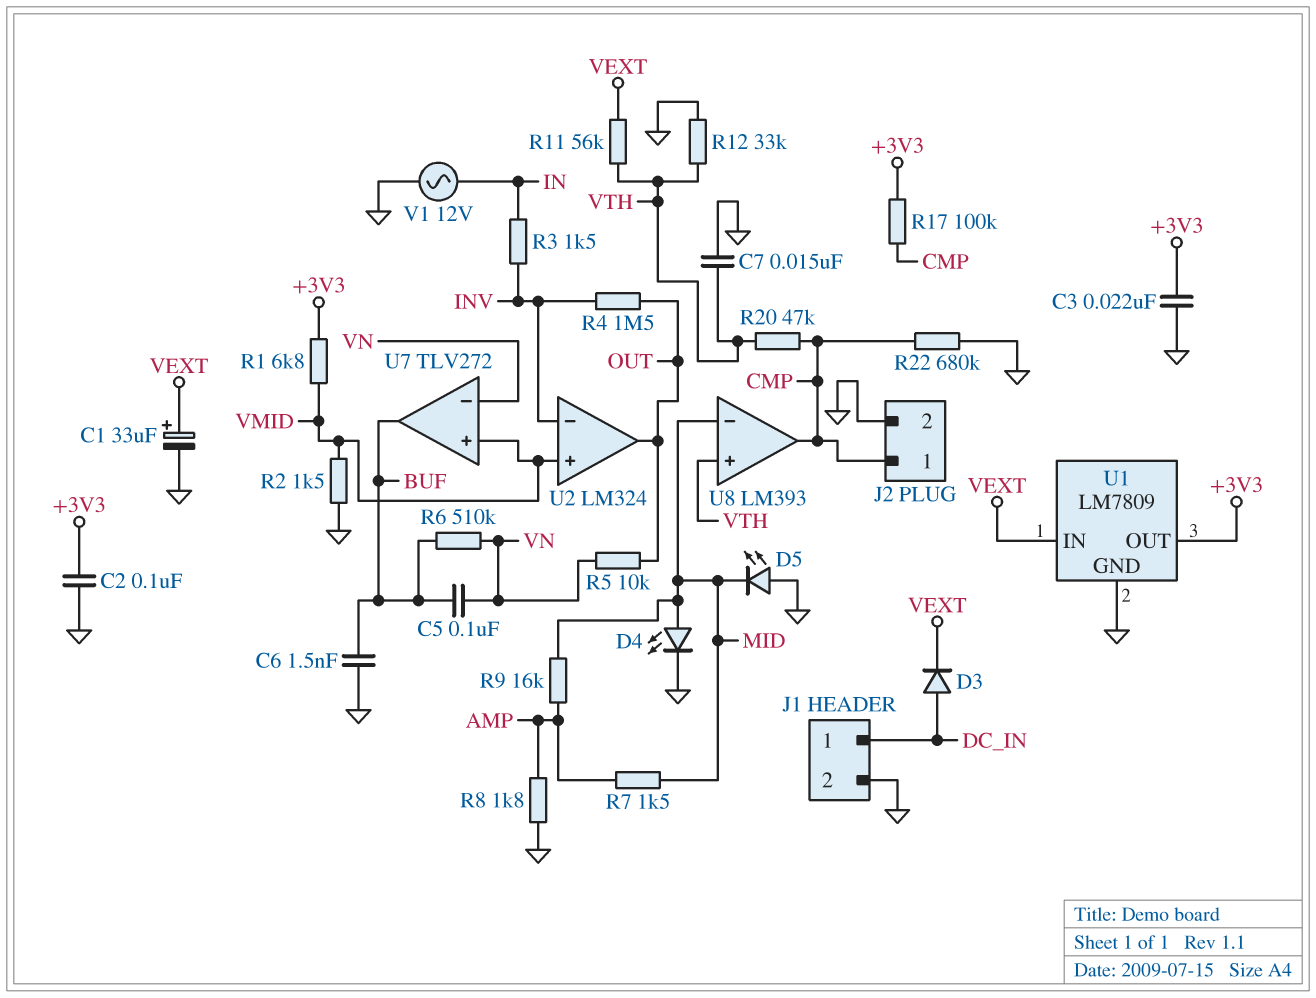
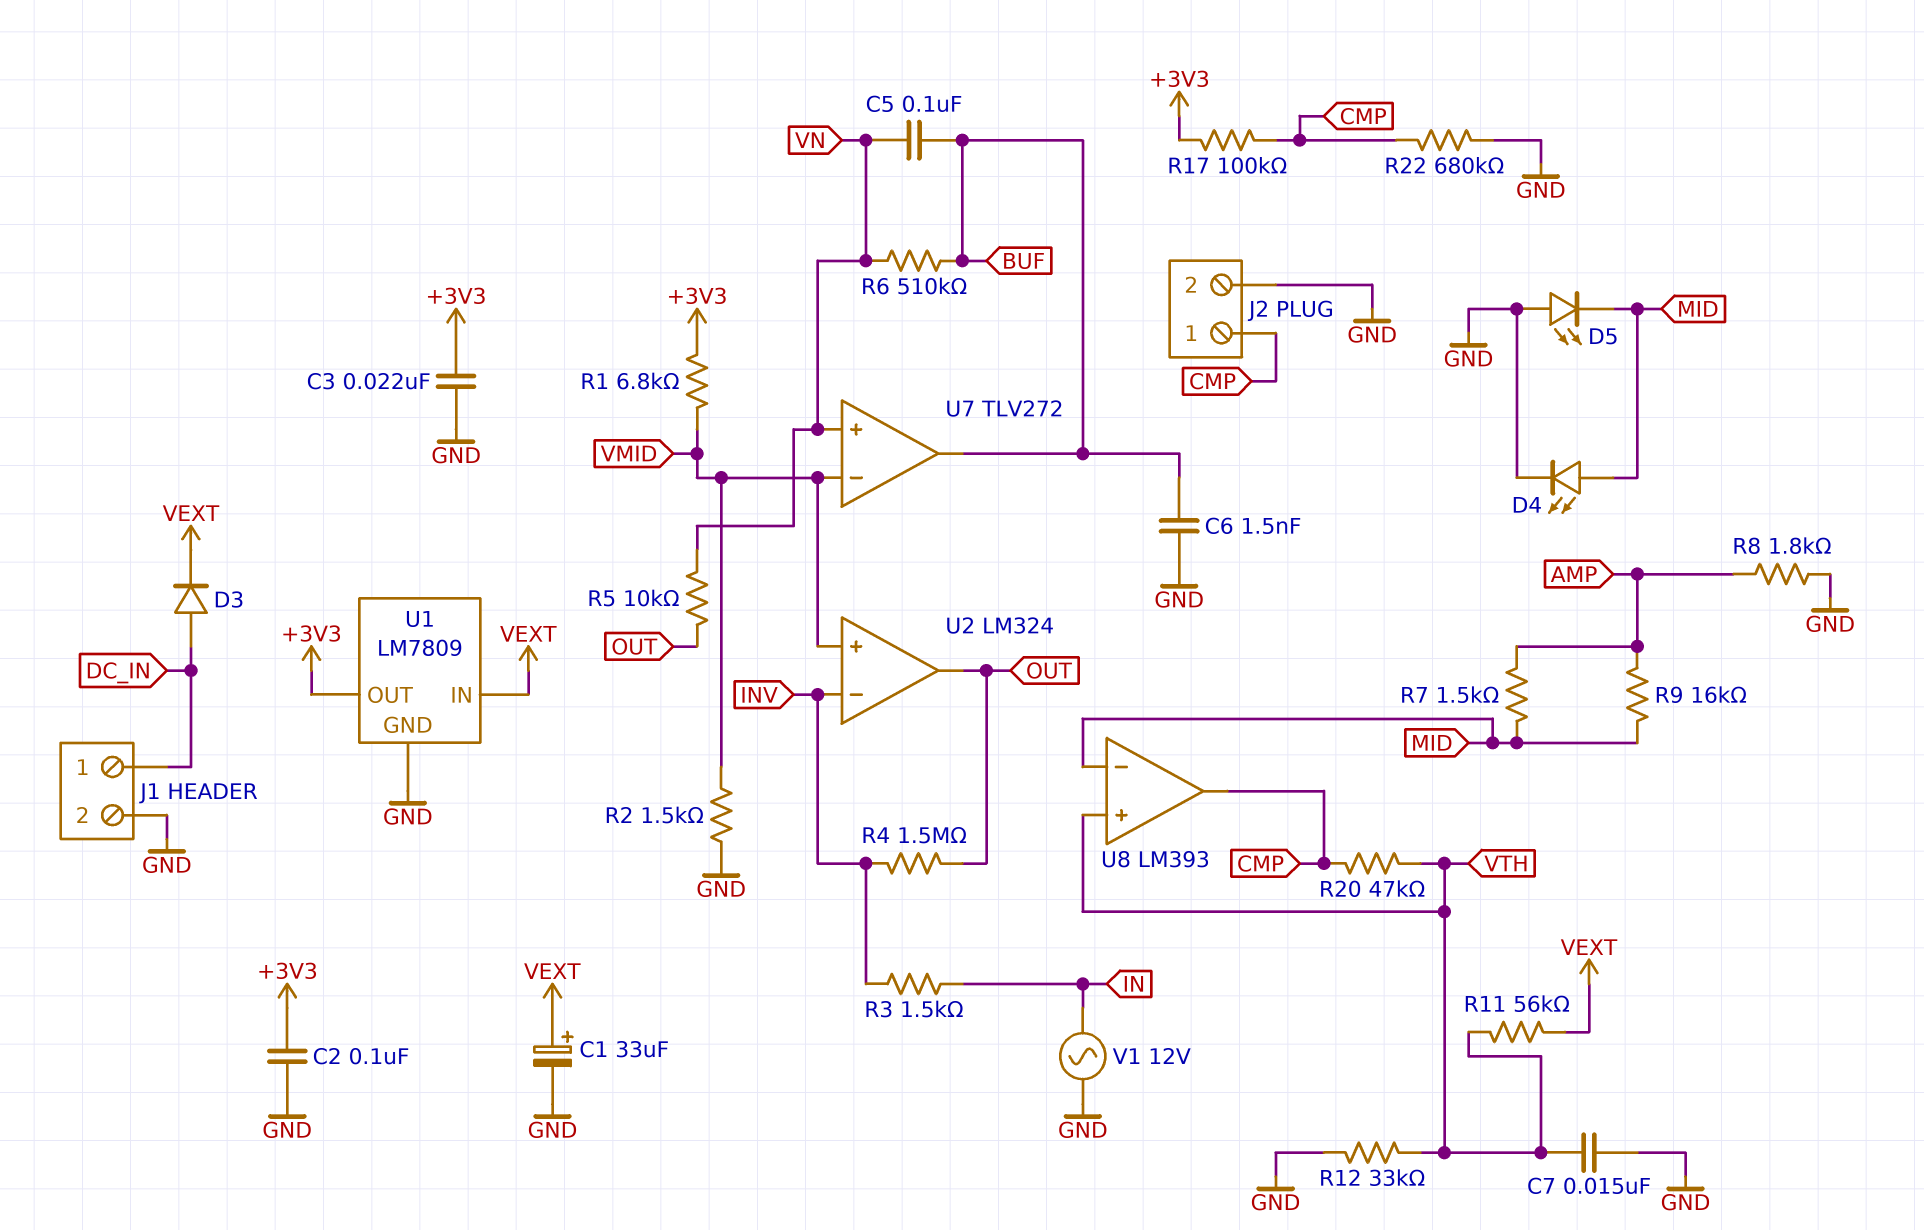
U7 pin in+: VMID -> VN
U7 pin in-: VN -> VMID

